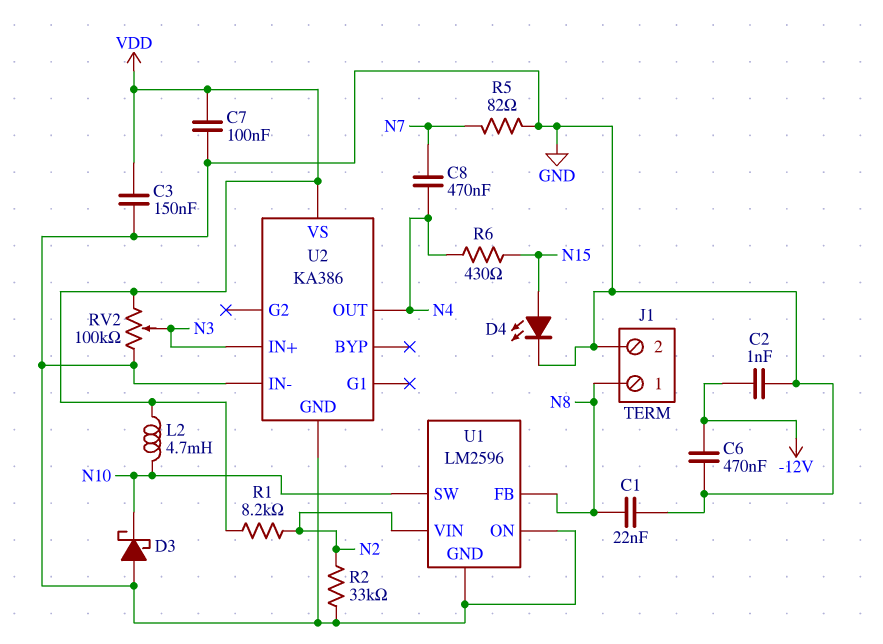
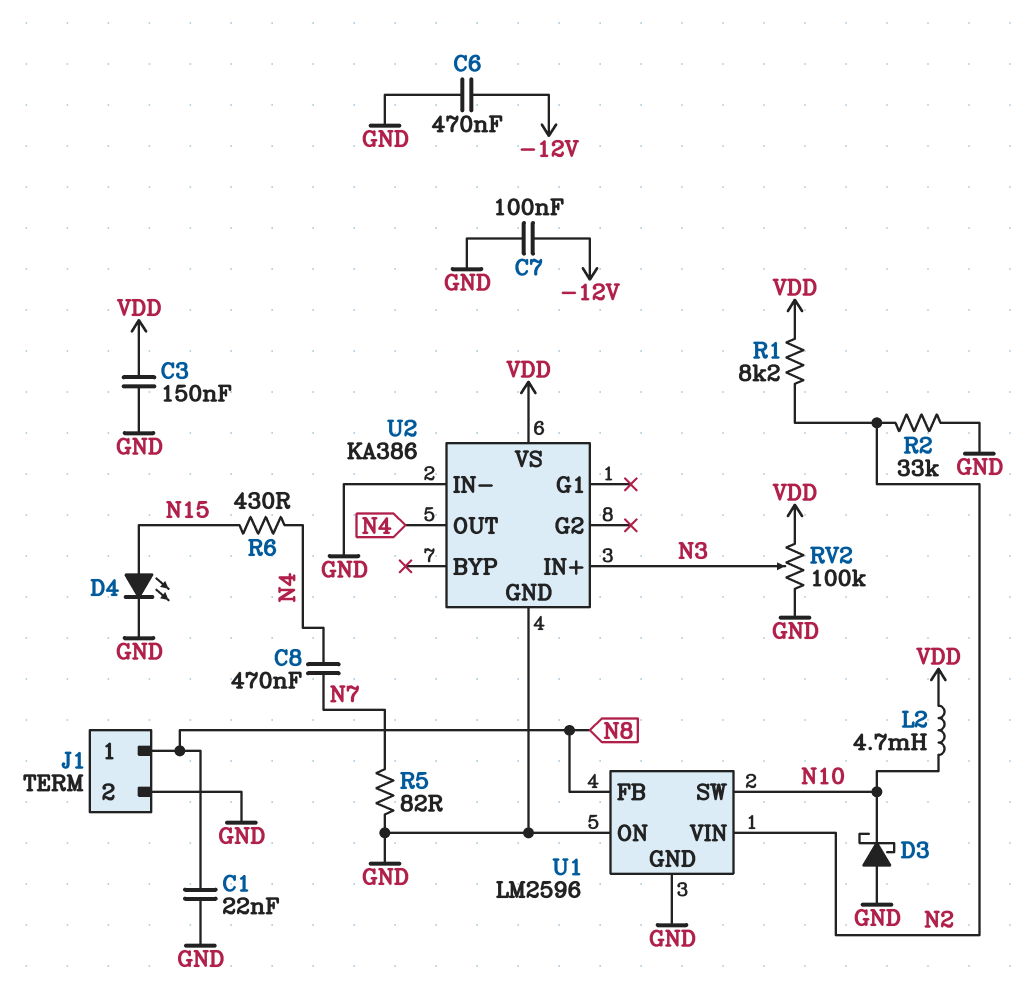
C2: 1nF (-12V, GND) -> none
C7: 100nF (GND, VDD) -> 100nF (-12V, GND)

